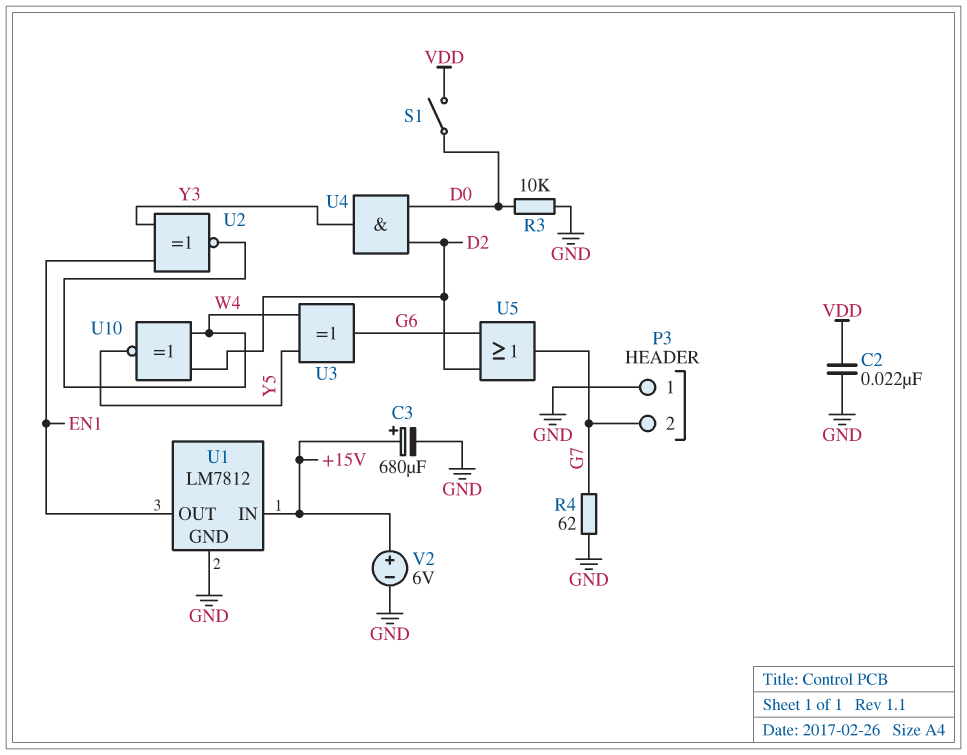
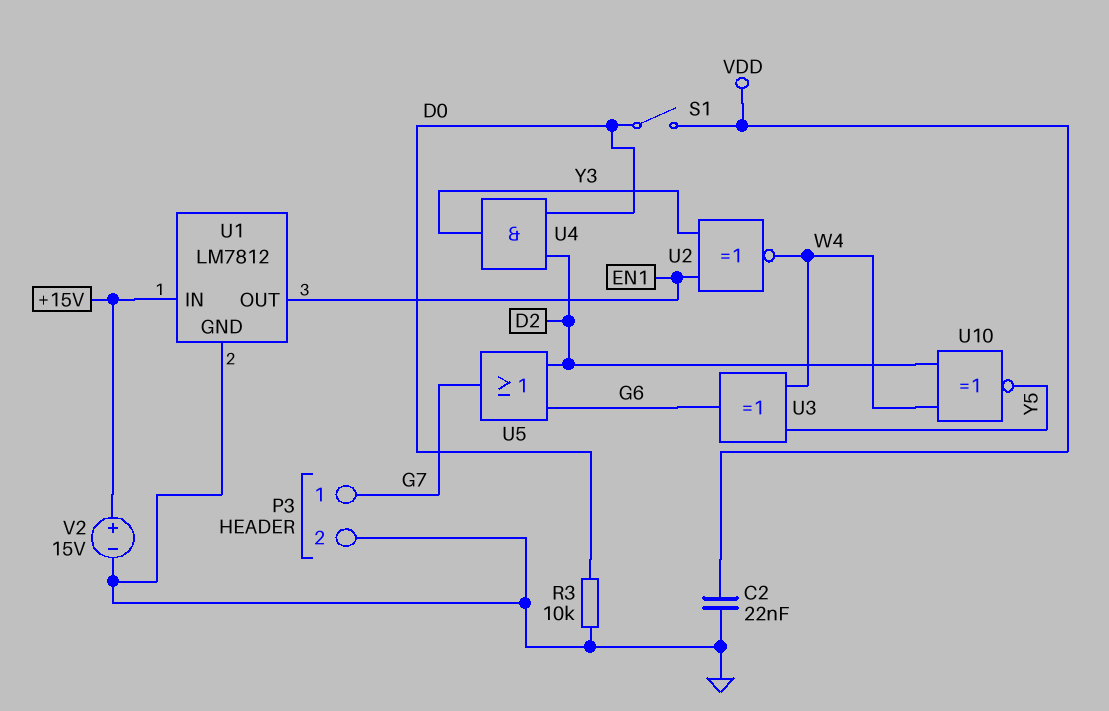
C3: 680uF (plus +15V, minus GND) -> none
P3 pin 1: GND -> G7
P3 pin 2: G7 -> GND
R4: 62 (G7, GND) -> none
V2: 6V (plus +15V, minus GND) -> 15V (plus +15V, minus GND)

